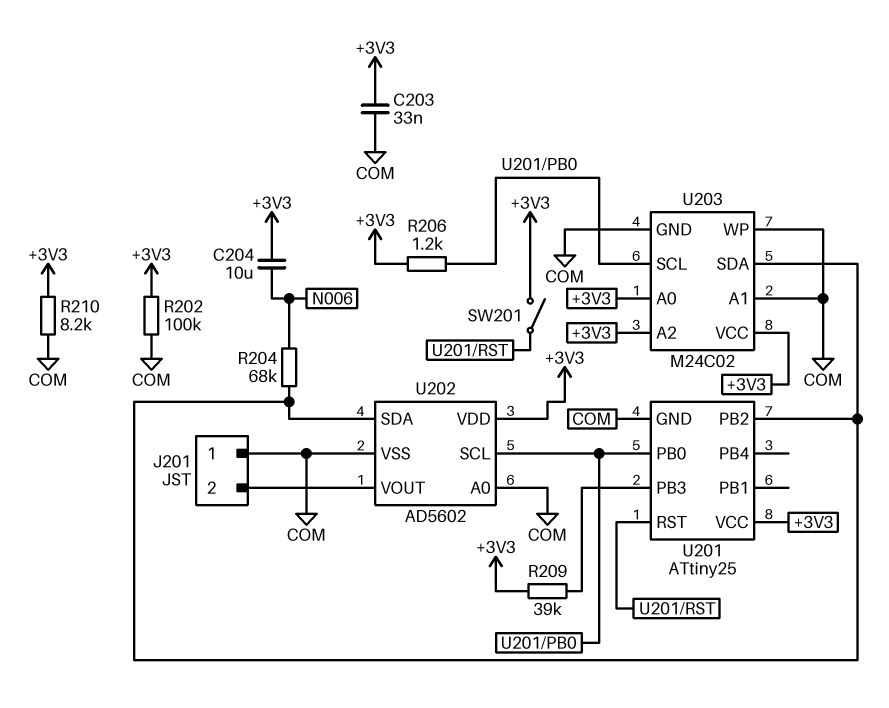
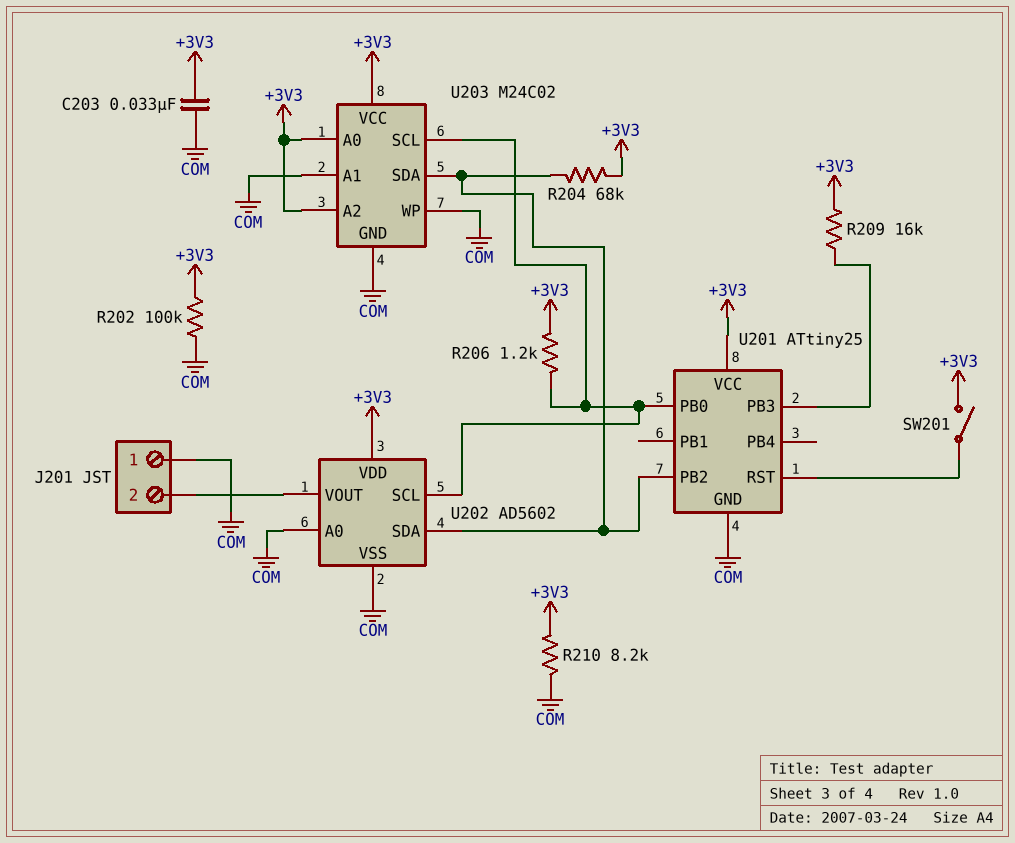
C204: 10uF (+3V3, N006) -> none
R204: 68k (N006, U201/PB2) -> 68k (+3V3, U201/PB2)
R209: 39k (+3V3, U201/PB3) -> 16k (+3V3, U201/PB3)

